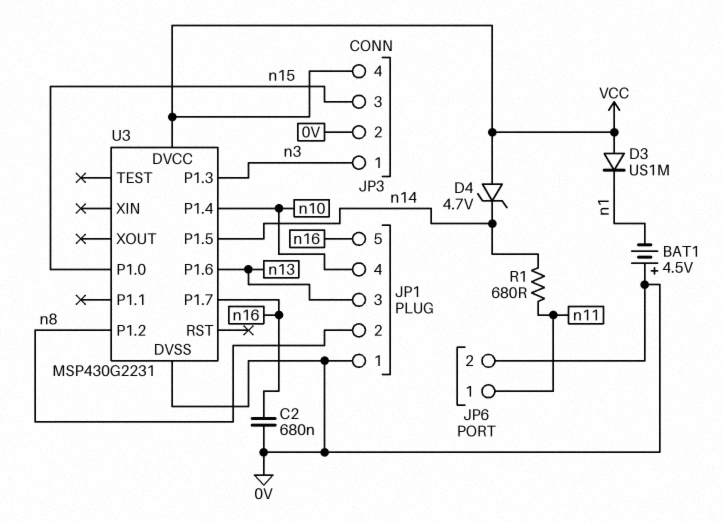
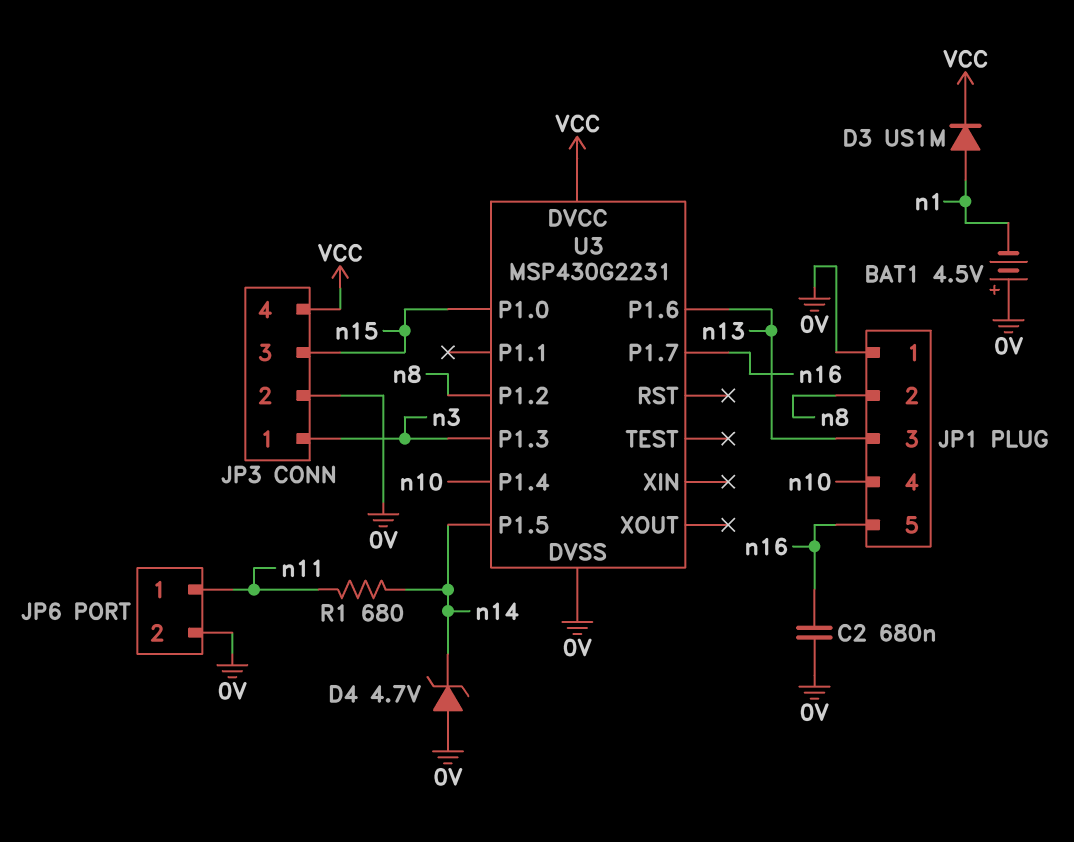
D3: diode US1M (A VCC, K n1) -> diode US1M (A n1, K VCC)
D4: zener 4.7V (A VCC, K n14) -> zener 4.7V (A 0V, K n14)

